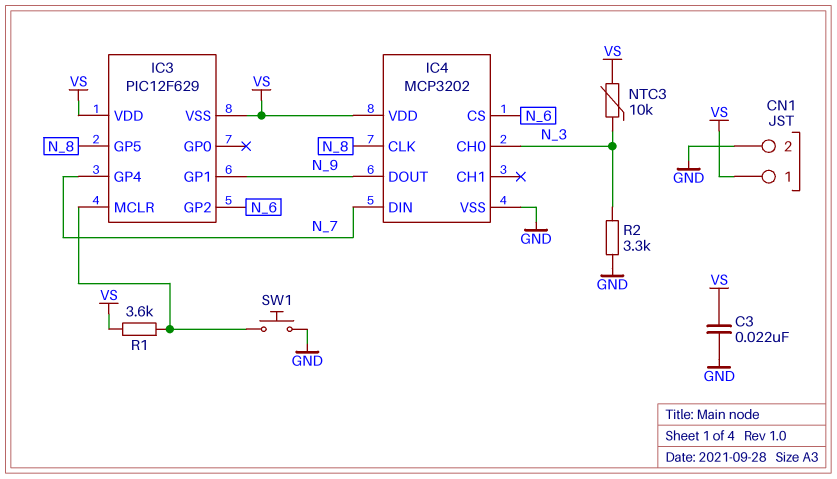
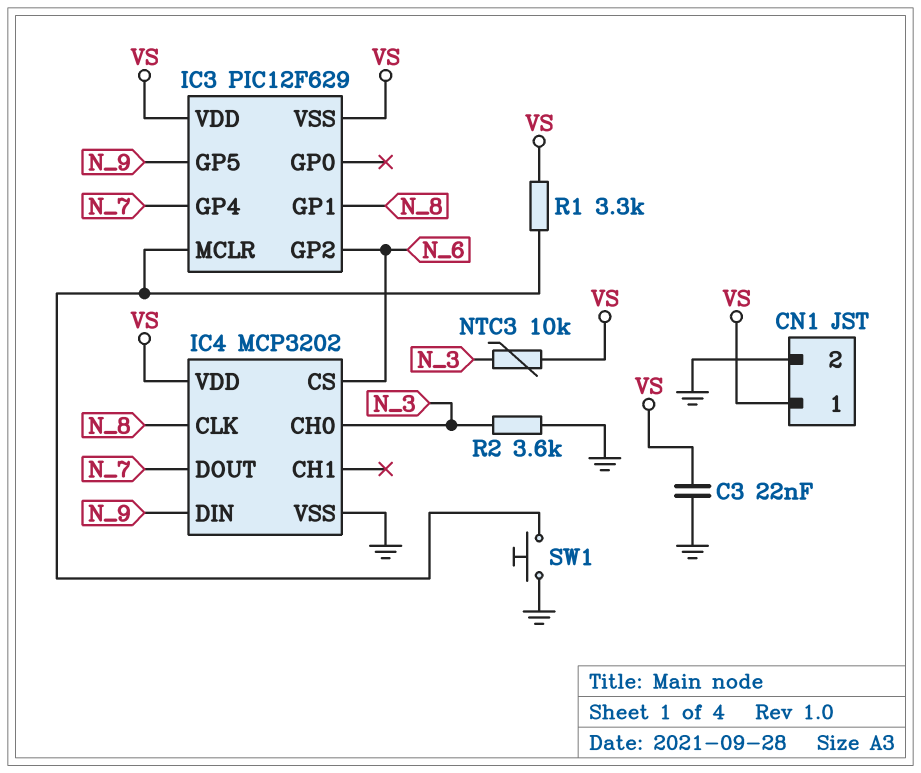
IC3 pin GP1: N_9 -> N_8
IC3 pin GP5: N_8 -> N_9
IC4 pin DIN: N_7 -> N_9
IC4 pin DOUT: N_9 -> N_7
R1: 3.6k (IC3/MCLR, VS) -> 3.3k (IC3/MCLR, VS)
R2: 3.3k (GND, N_3) -> 3.6k (GND, N_3)

